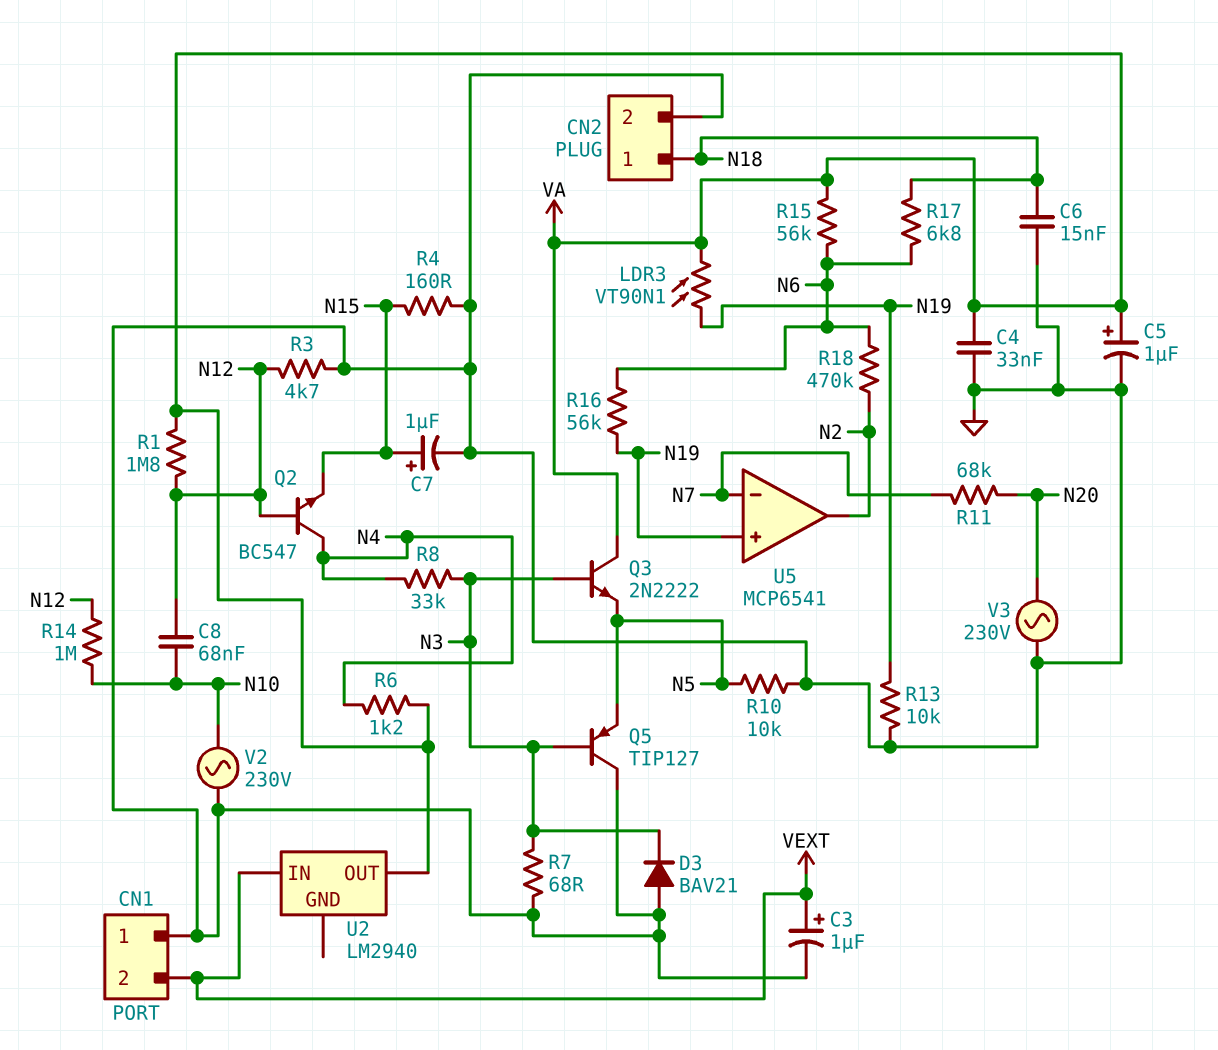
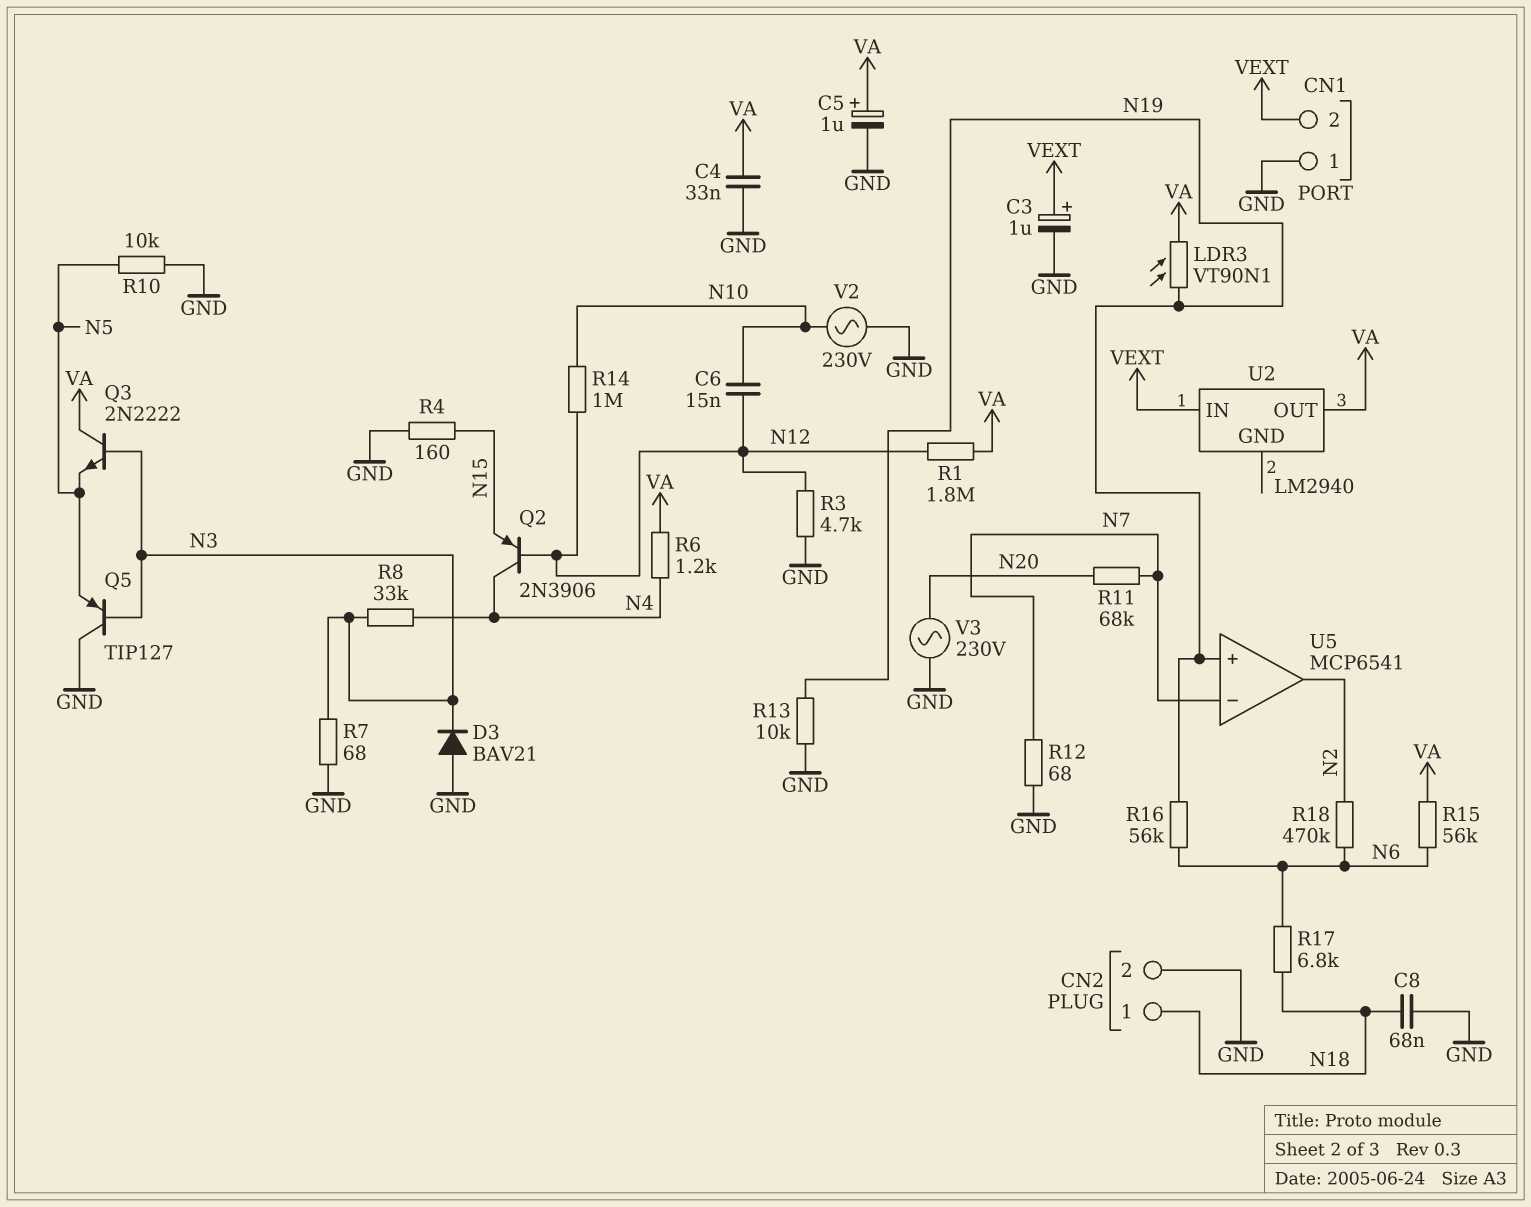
C6: 15nF (GND, N18) -> 15nF (N10, N12)
C7: 1uF (plus N15, minus GND) -> none
C8: 68nF (N10, N12) -> 68nF (GND, N18)
Q2: NPN BC547 (B N12, C N4, E N15) -> PNP 2N3906 (B N12, C N4, E N15)
R12: none -> 68 (GND, N7)

